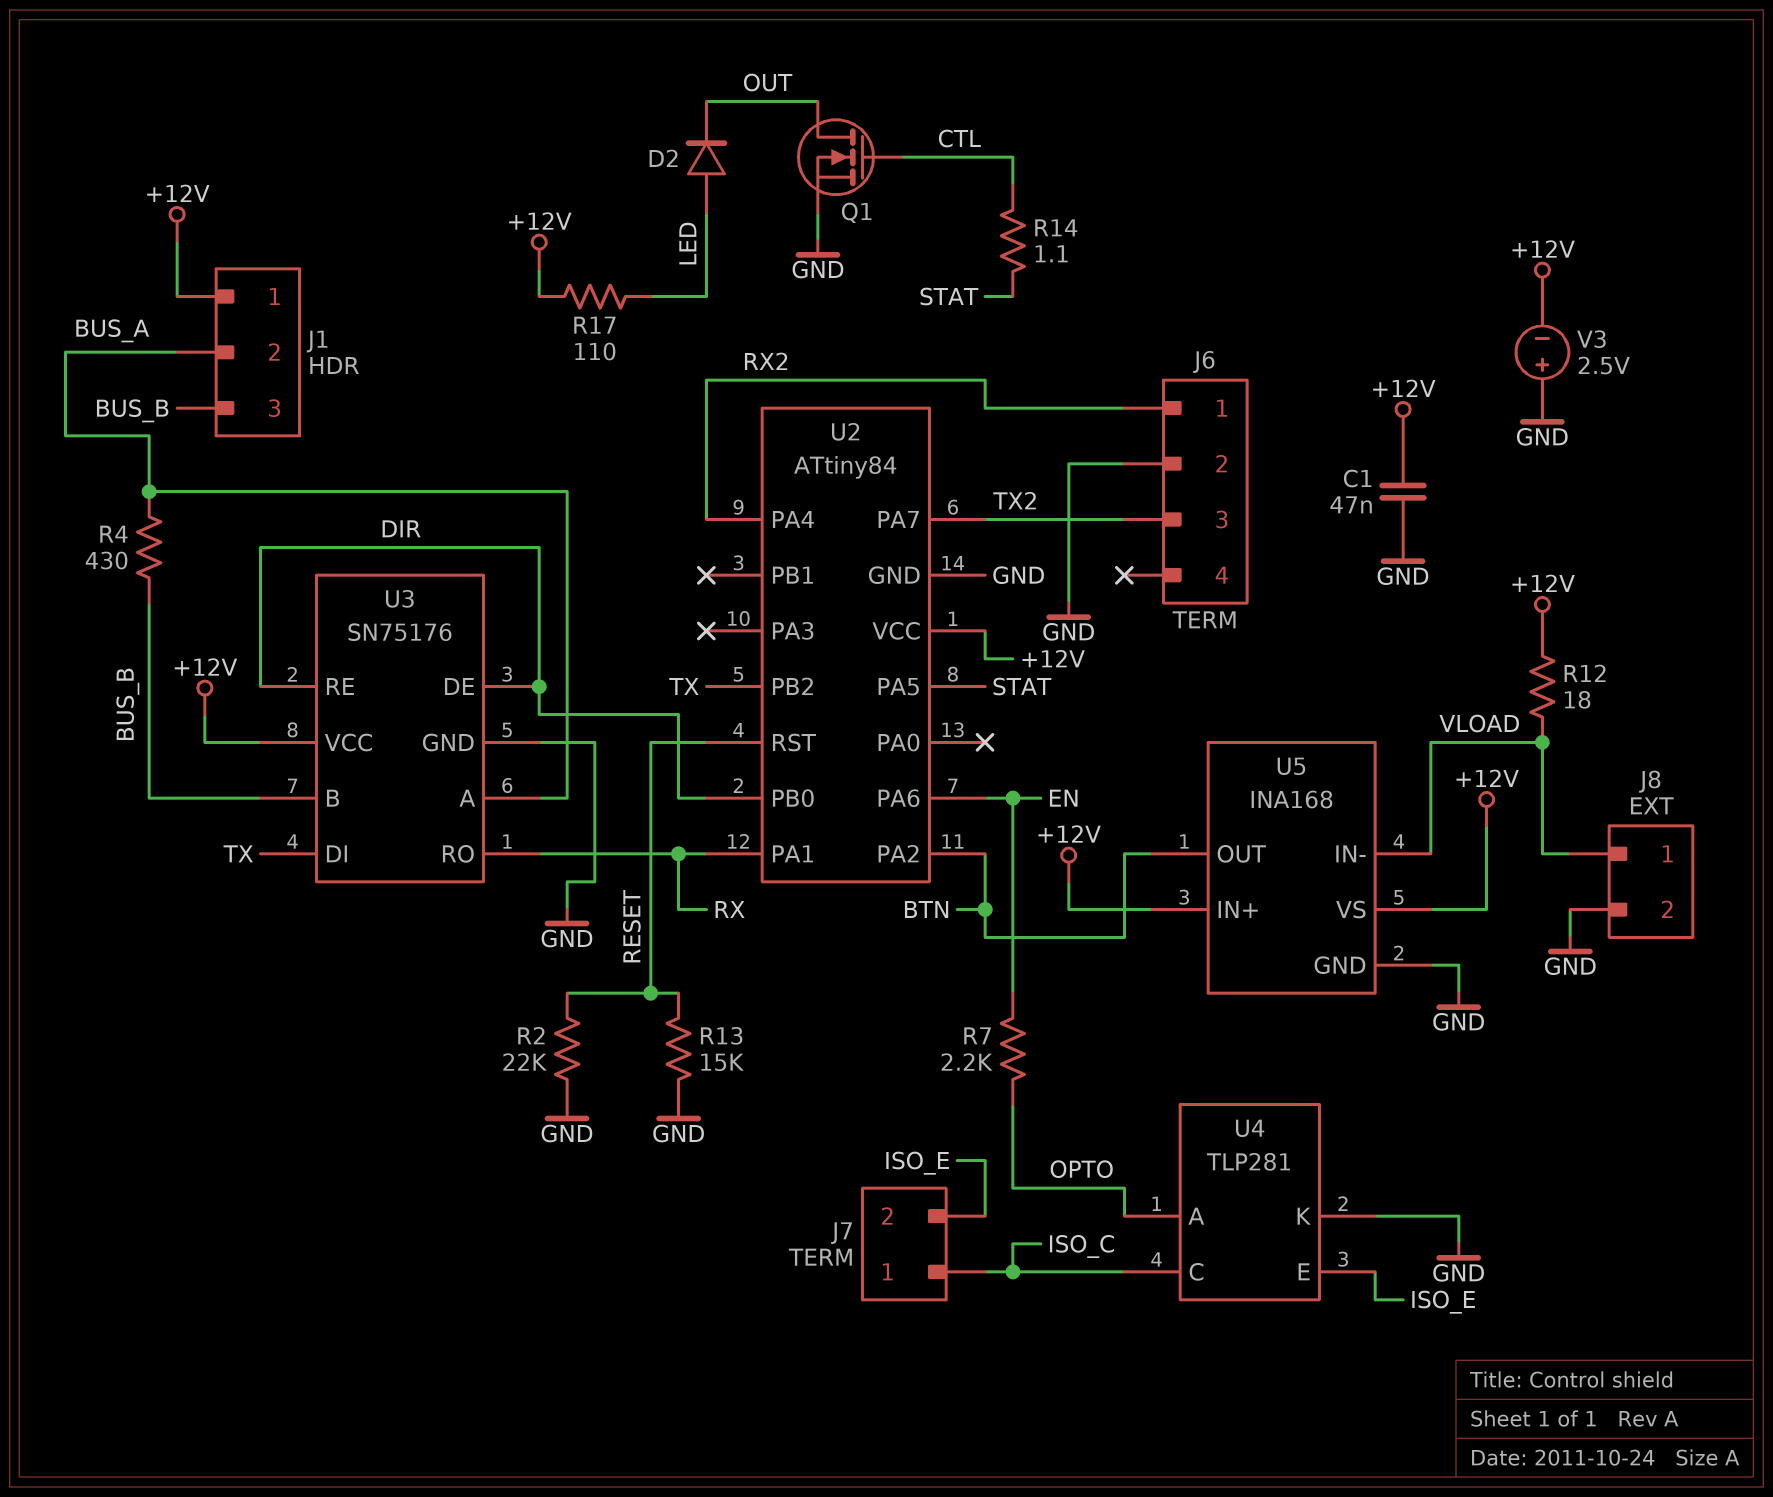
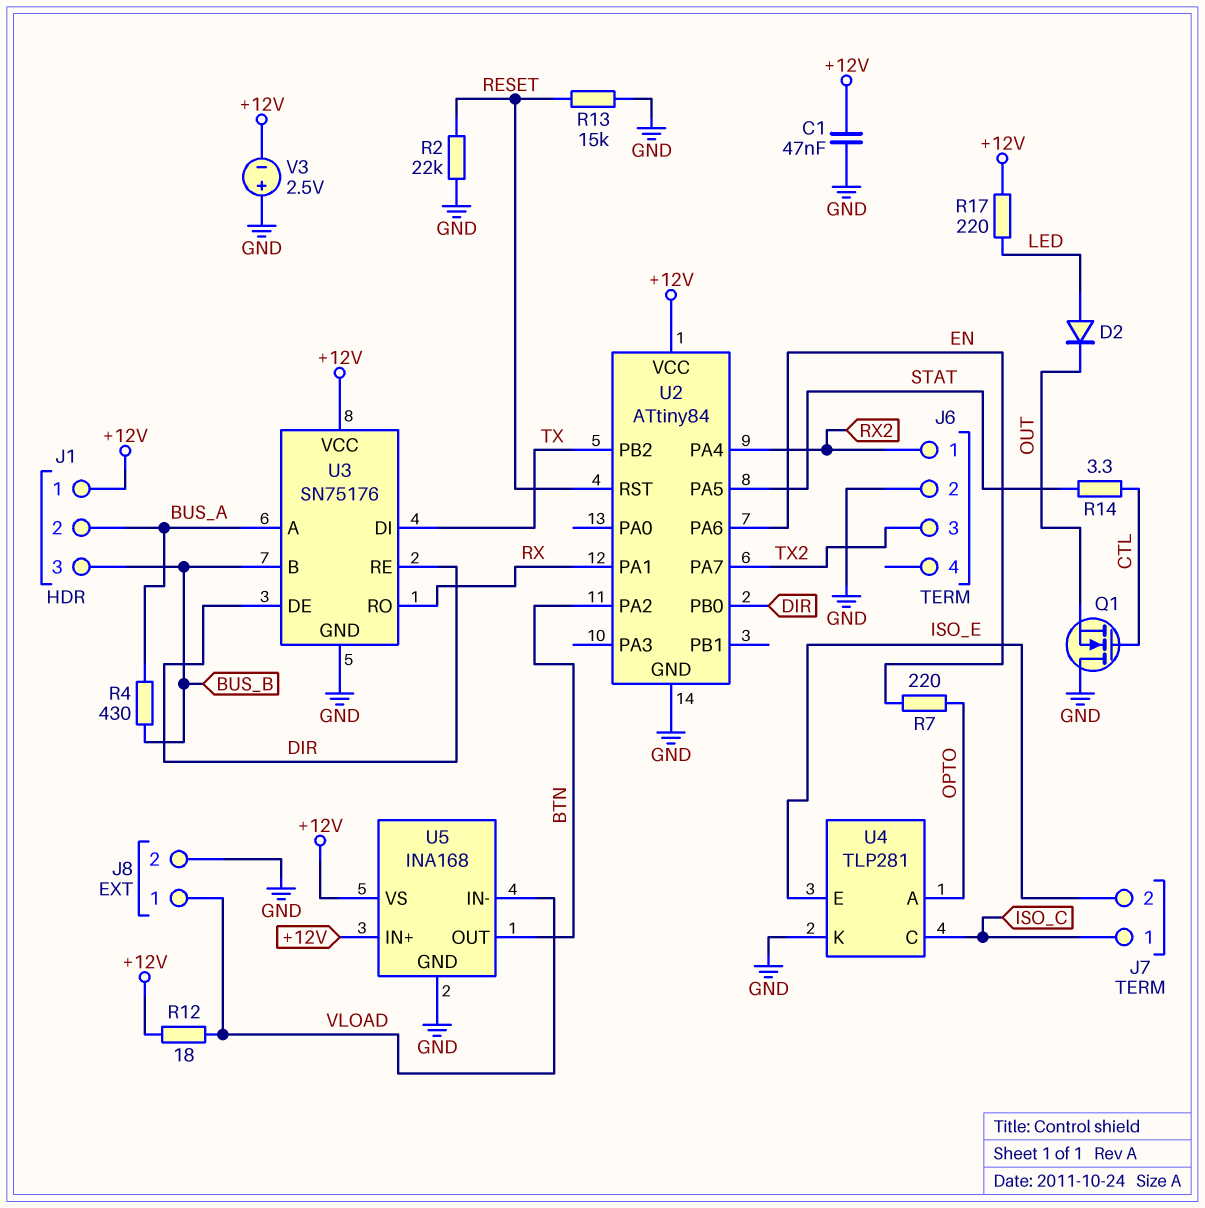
Q1: NMOS (G CTL, D OUT, S GND) -> NMOS (G CTL, D GND, S OUT)
R7: 2.2k (EN, OPTO) -> 220 (EN, OPTO)
R14: 1.1 (CTL, STAT) -> 3.3 (CTL, STAT)
R17: 110 (+12V, LED) -> 220 (+12V, LED)

